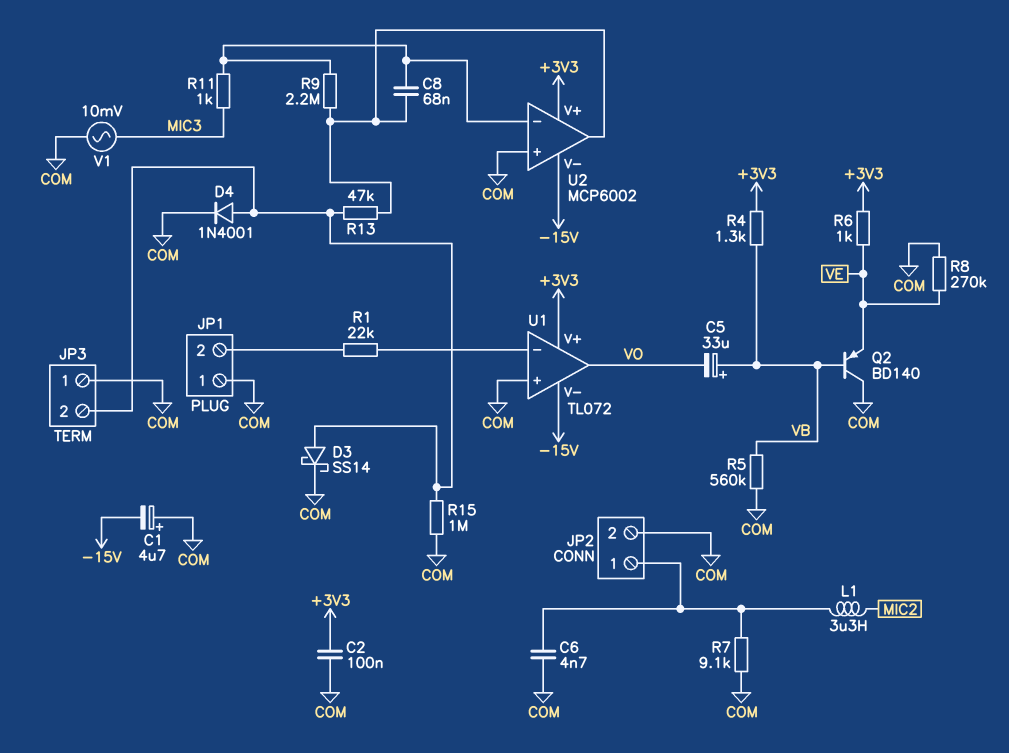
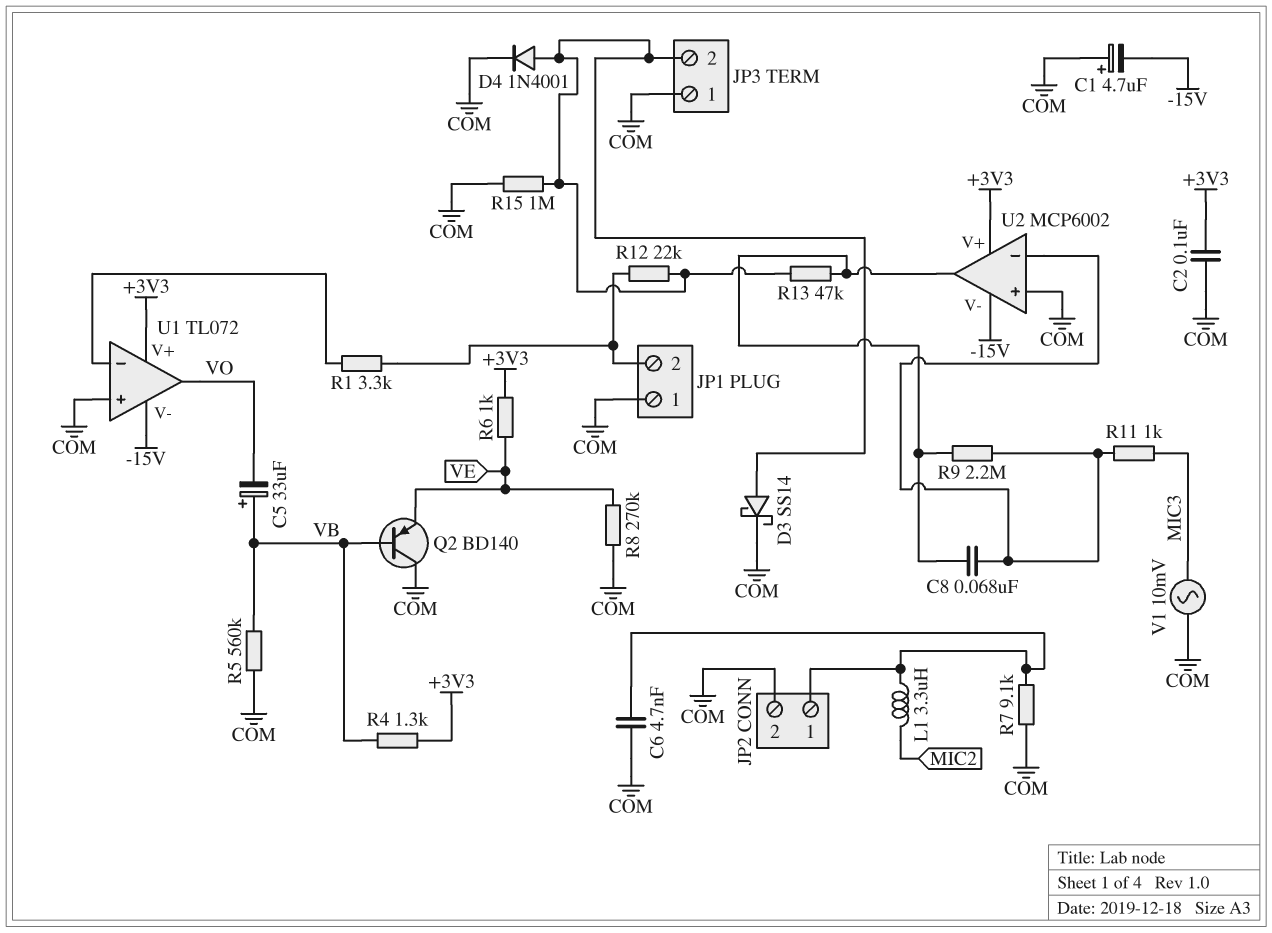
R1: 22k (JP1/2, U1/in-) -> 3.3k (JP1/2, U1/in-)
R12: none -> 22k (JP1/2, JP3/2)

